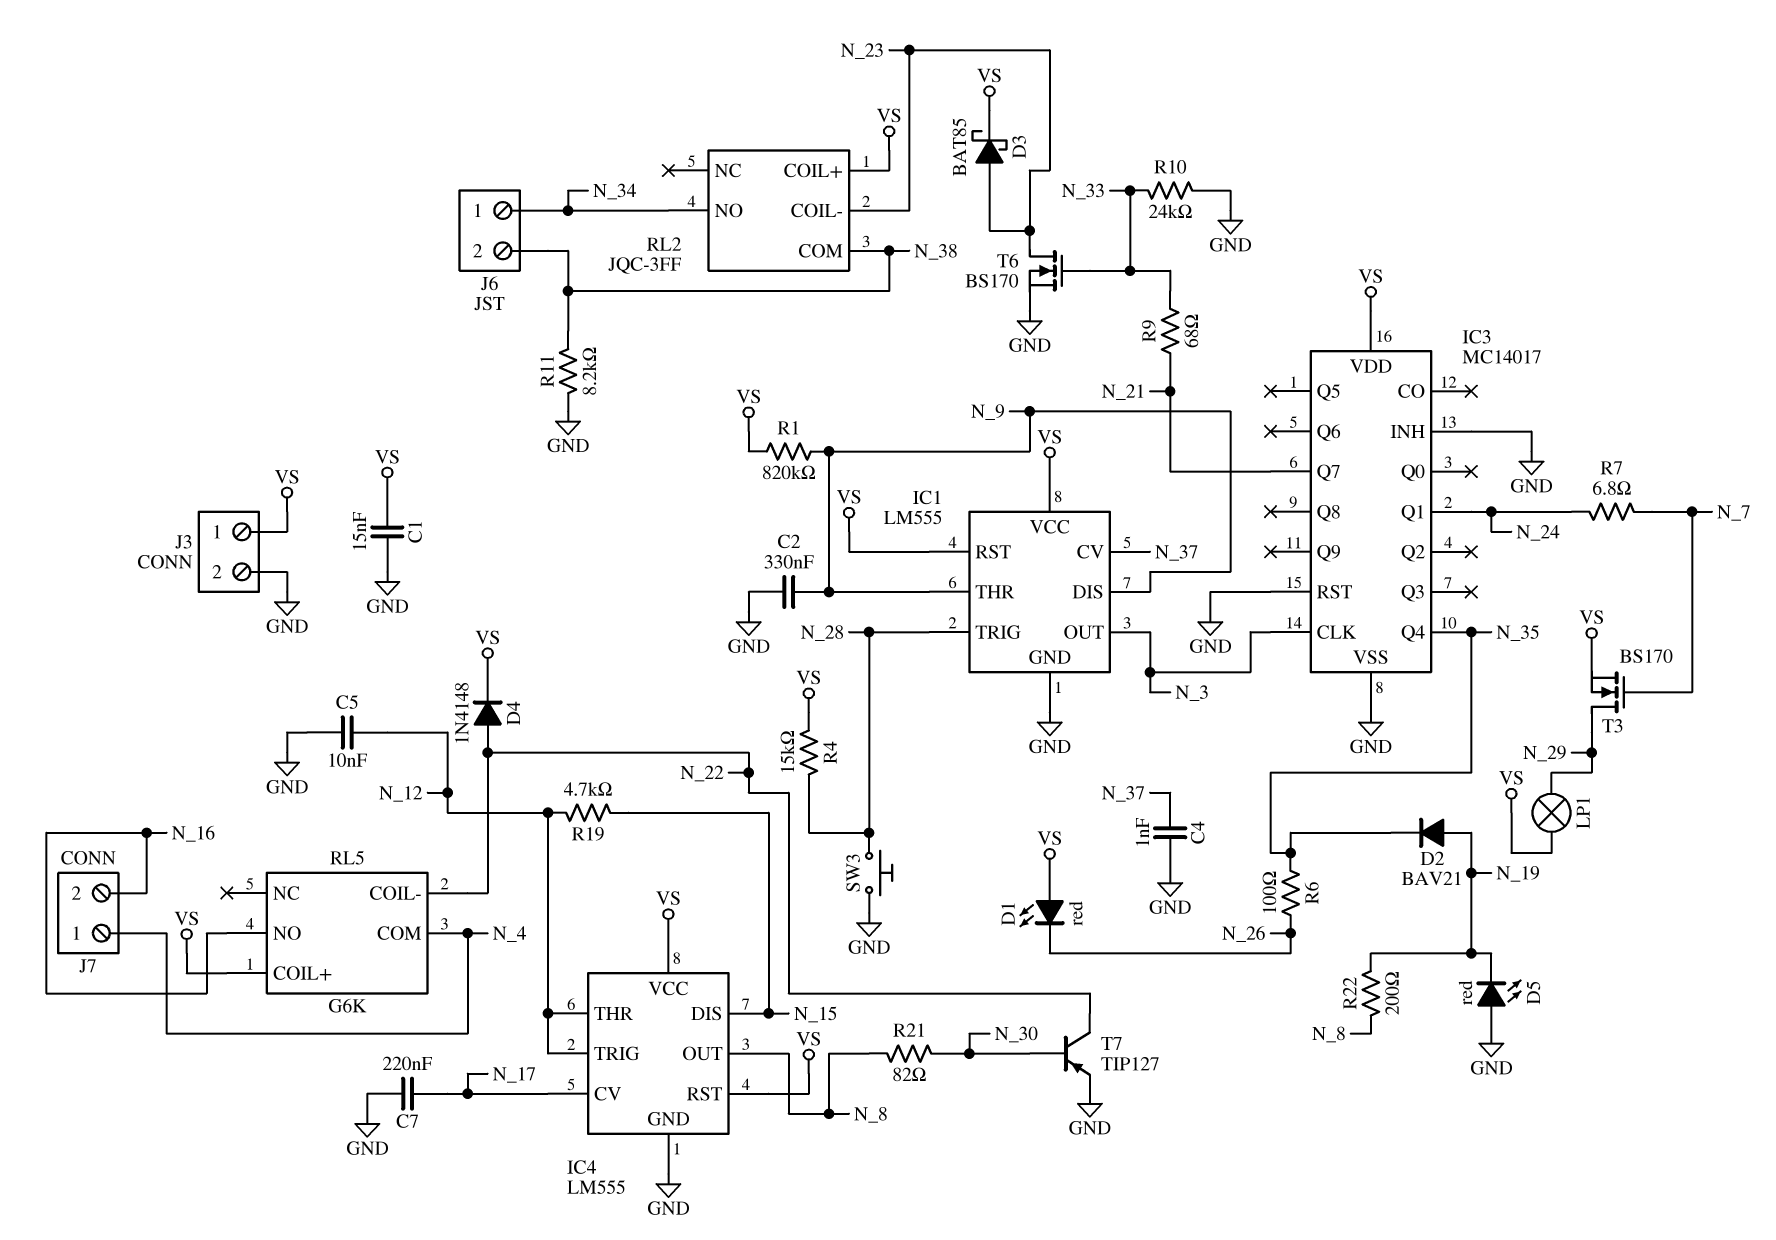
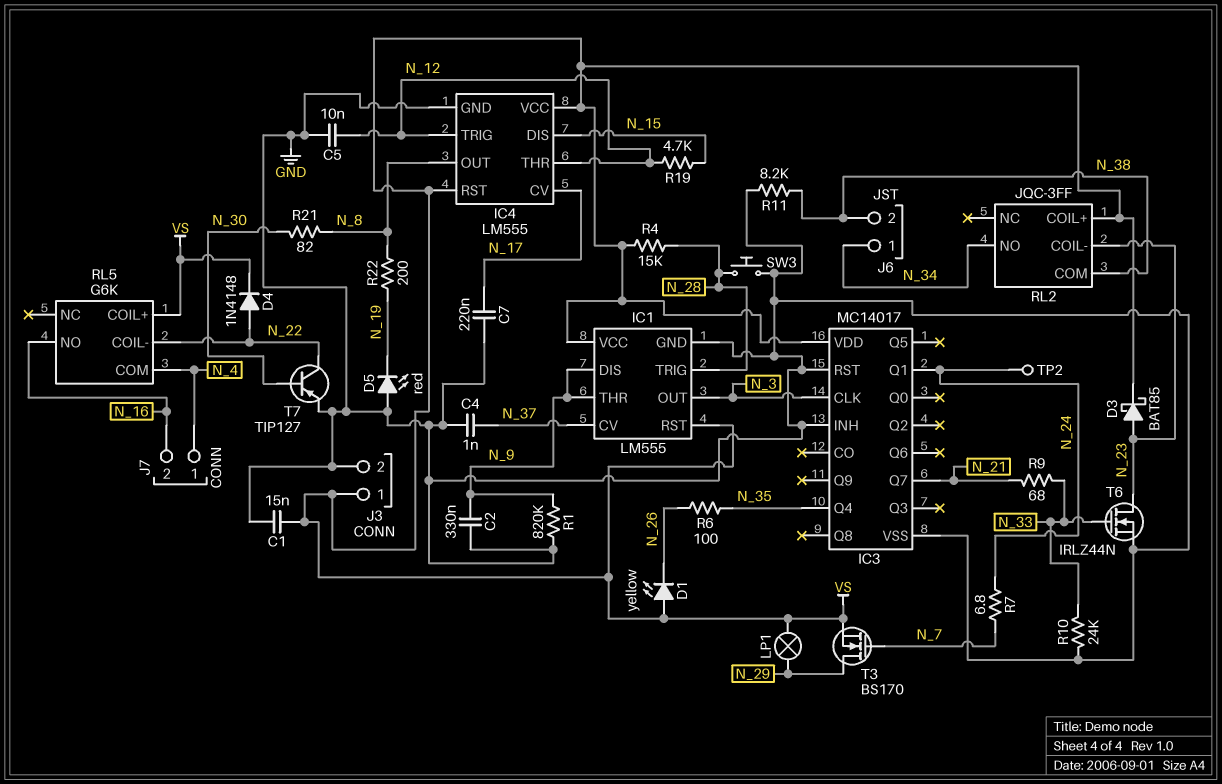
D1: LED red (A VS, K N_26) -> LED yellow (A VS, K N_26)
D2: diode BAV21 (A N_19, K N_35) -> none
R1: 820k (N_9, VS) -> 820k (GND, N_9)
T6: NMOS BS170 (G N_33, D N_23, S GND) -> NMOS IRLZ44N (G N_33, D N_23, S GND)
TP2: none -> test point (N_24)

